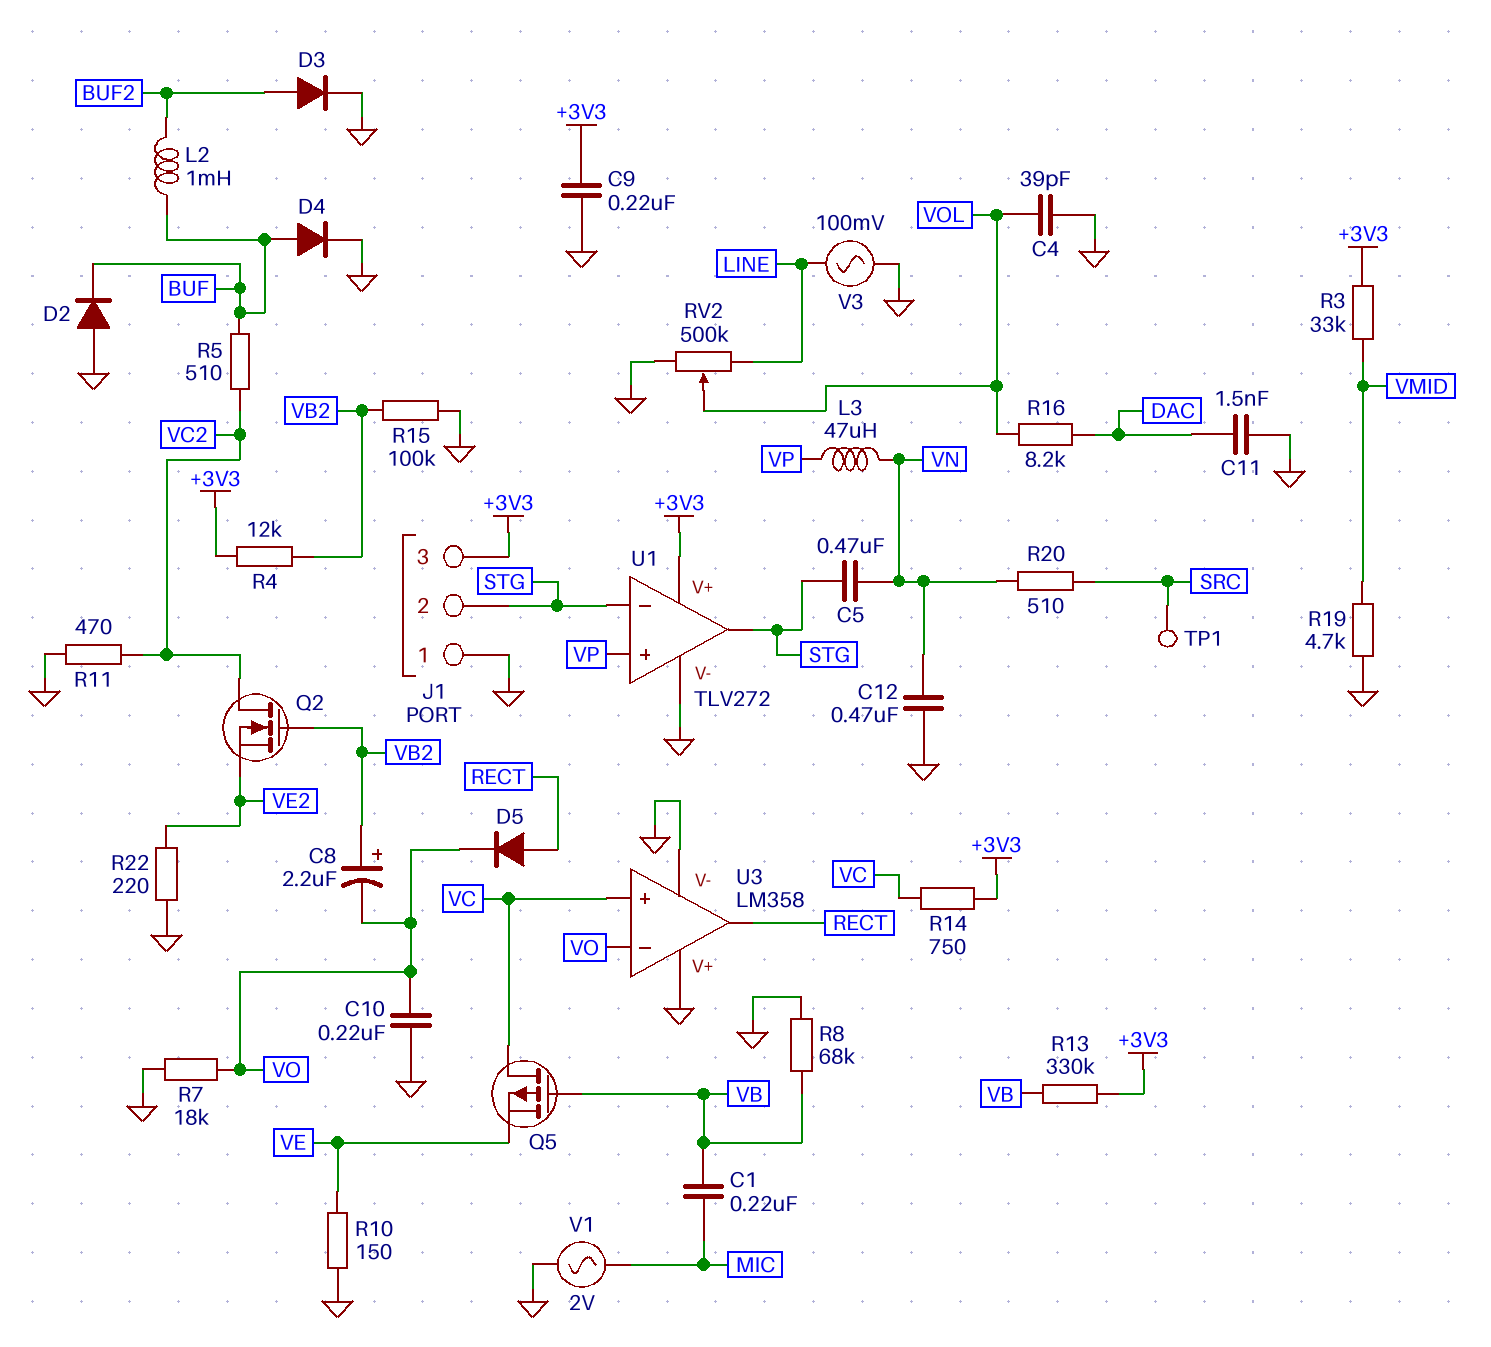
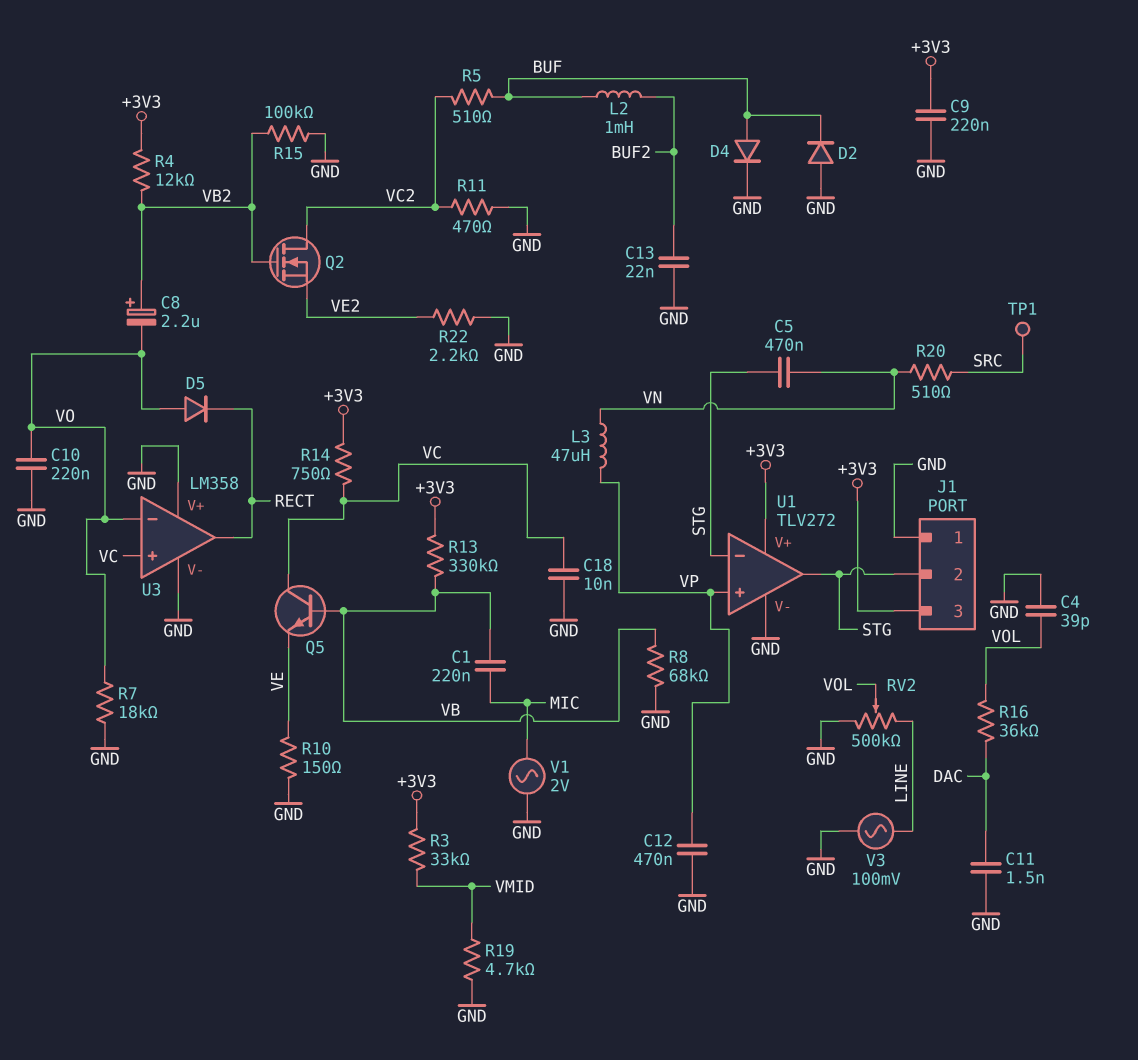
C12: 470nF (GND, VN) -> 470nF (GND, VP)
C13: none -> 22nF (BUF2, GND)
C18: none -> 10nF (GND, VC)
D3: diode (A BUF2, K GND) -> none
D5: diode (A RECT, K VO) -> diode (A VO, K RECT)
Q5: PMOS (G VB, D VC, S VE) -> NPN (B VB, C VC, E VE)
R16: 8.2k (DAC, VOL) -> 36k (DAC, VOL)
R22: 220 (GND, VE2) -> 2.2k (GND, VE2)

